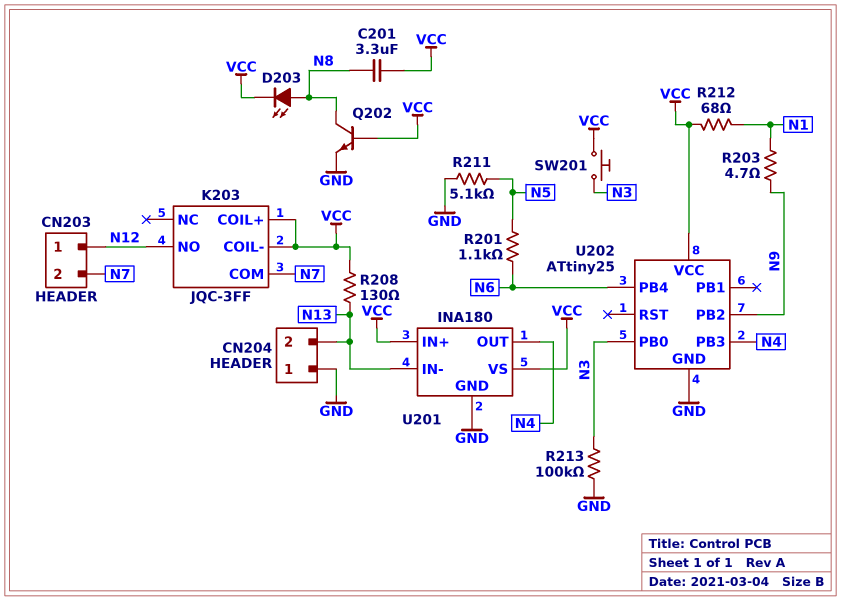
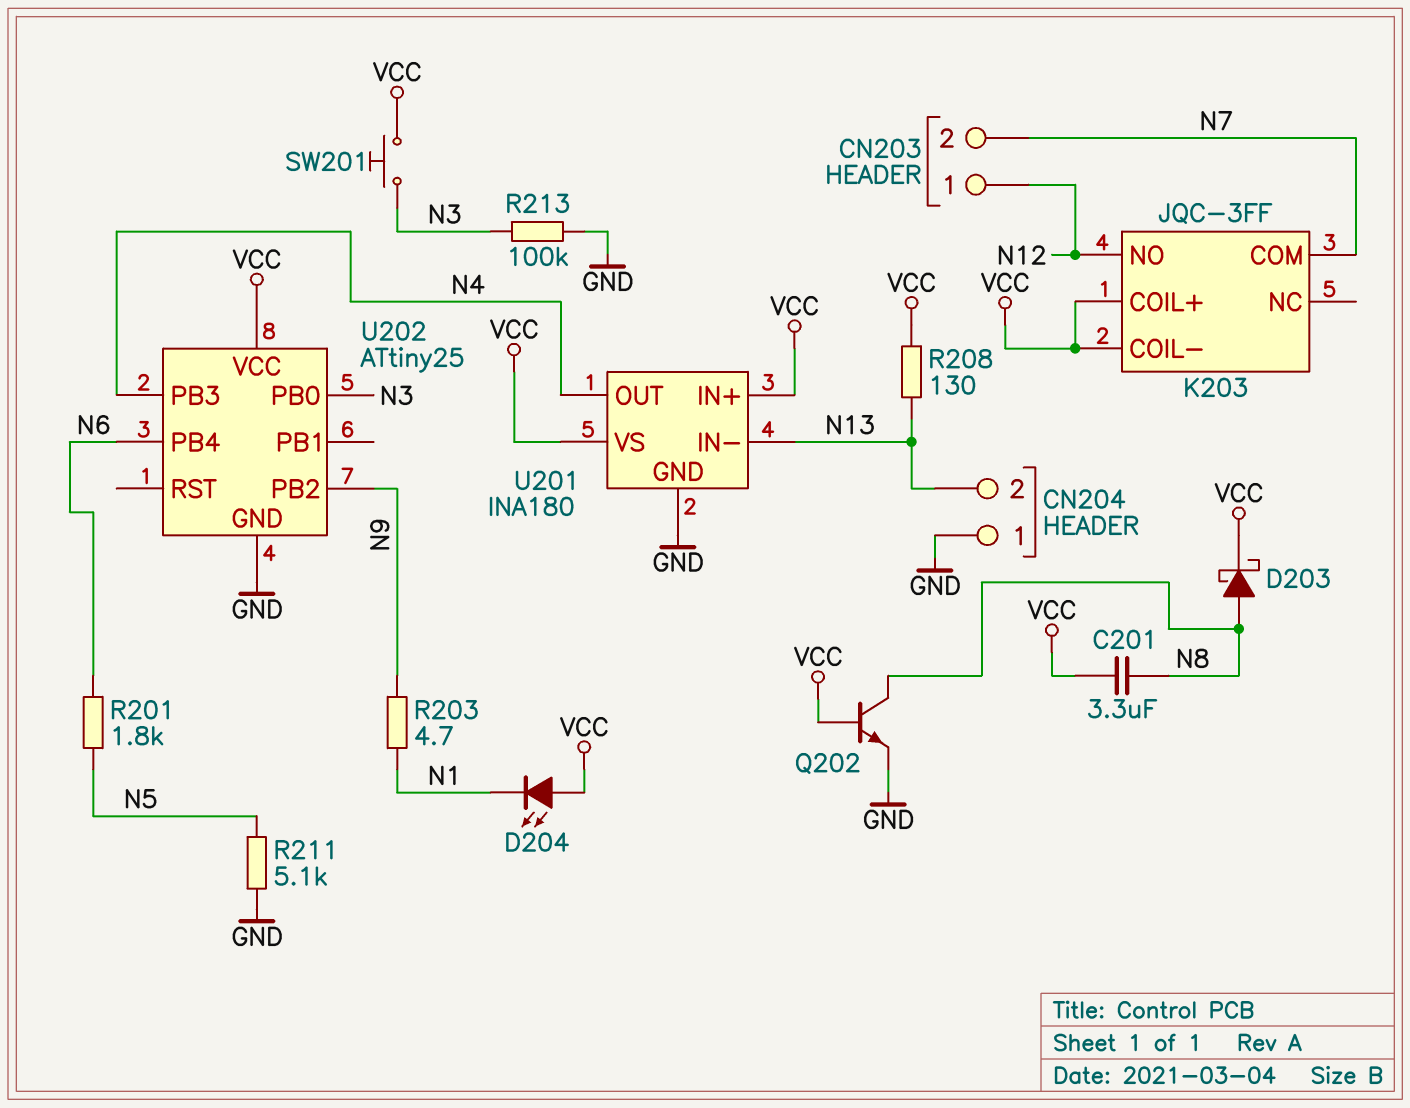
D203: LED (A N8, K VCC) -> schottky (A N8, K VCC)
D204: none -> LED (A VCC, K N1)
R201: 1.1k (N5, N6) -> 1.8k (N5, N6)
R212: 68 (N1, VCC) -> none

